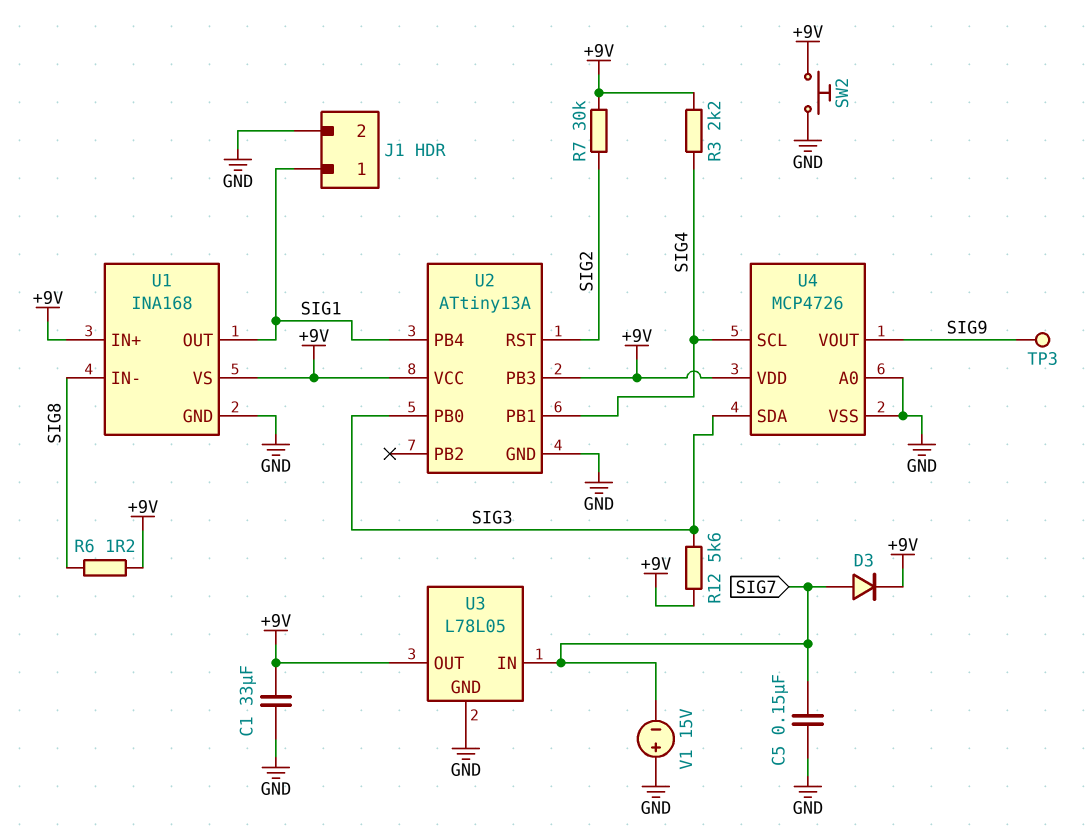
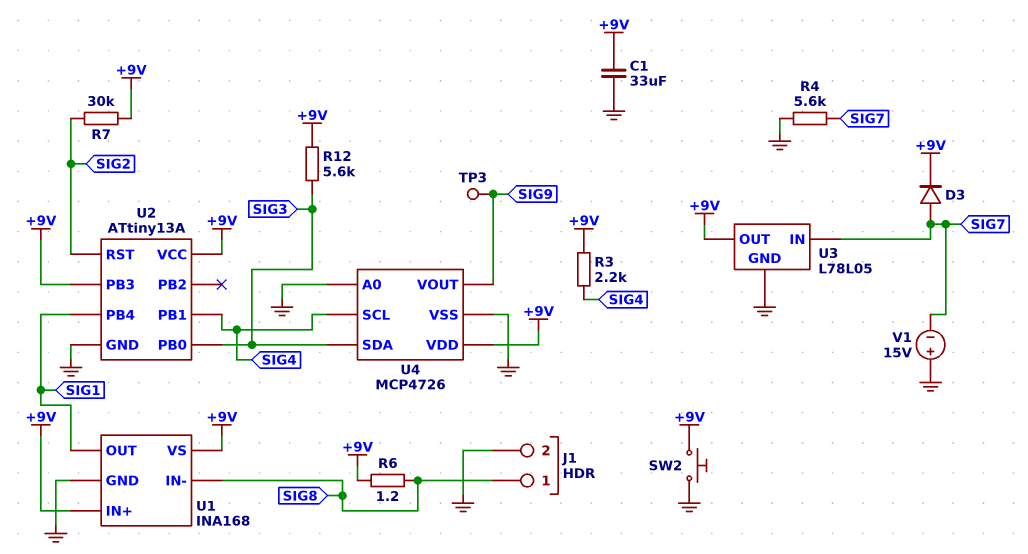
C5: 150nF (GND, SIG7) -> none
J1 pin 1: SIG1 -> SIG8
R4: none -> 5.6k (GND, SIG7)

